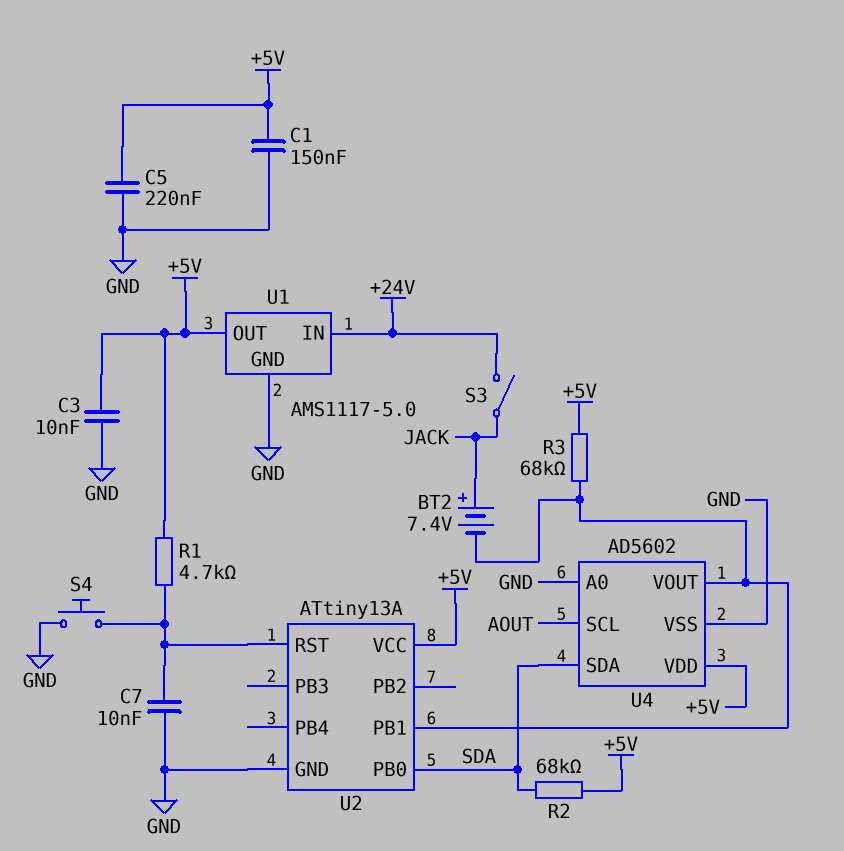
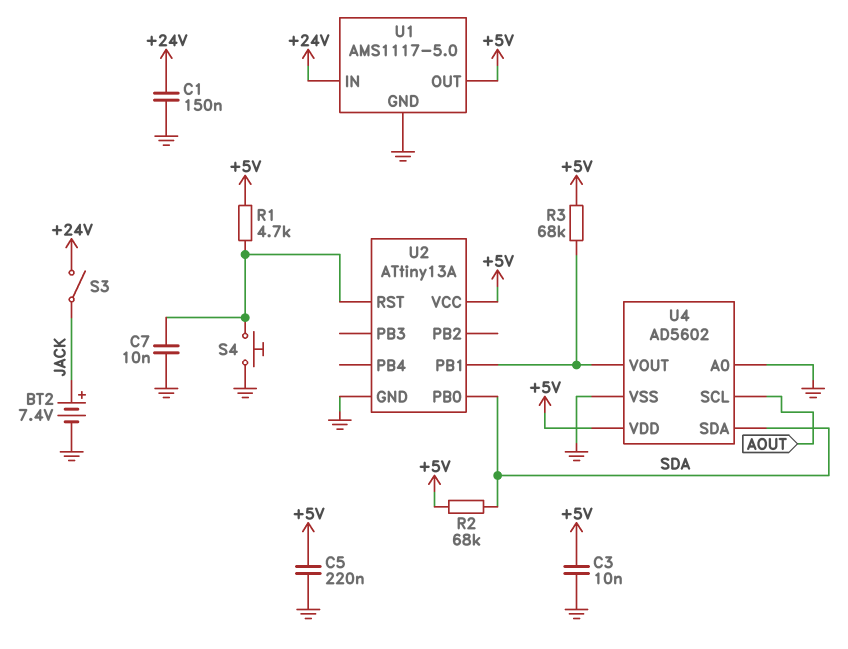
BT2: 7.4V (plus JACK, minus U2/PB1) -> 7.4V (plus JACK, minus GND)
C1: 150nF (+5V, GND) -> 150nF (+24V, GND)

